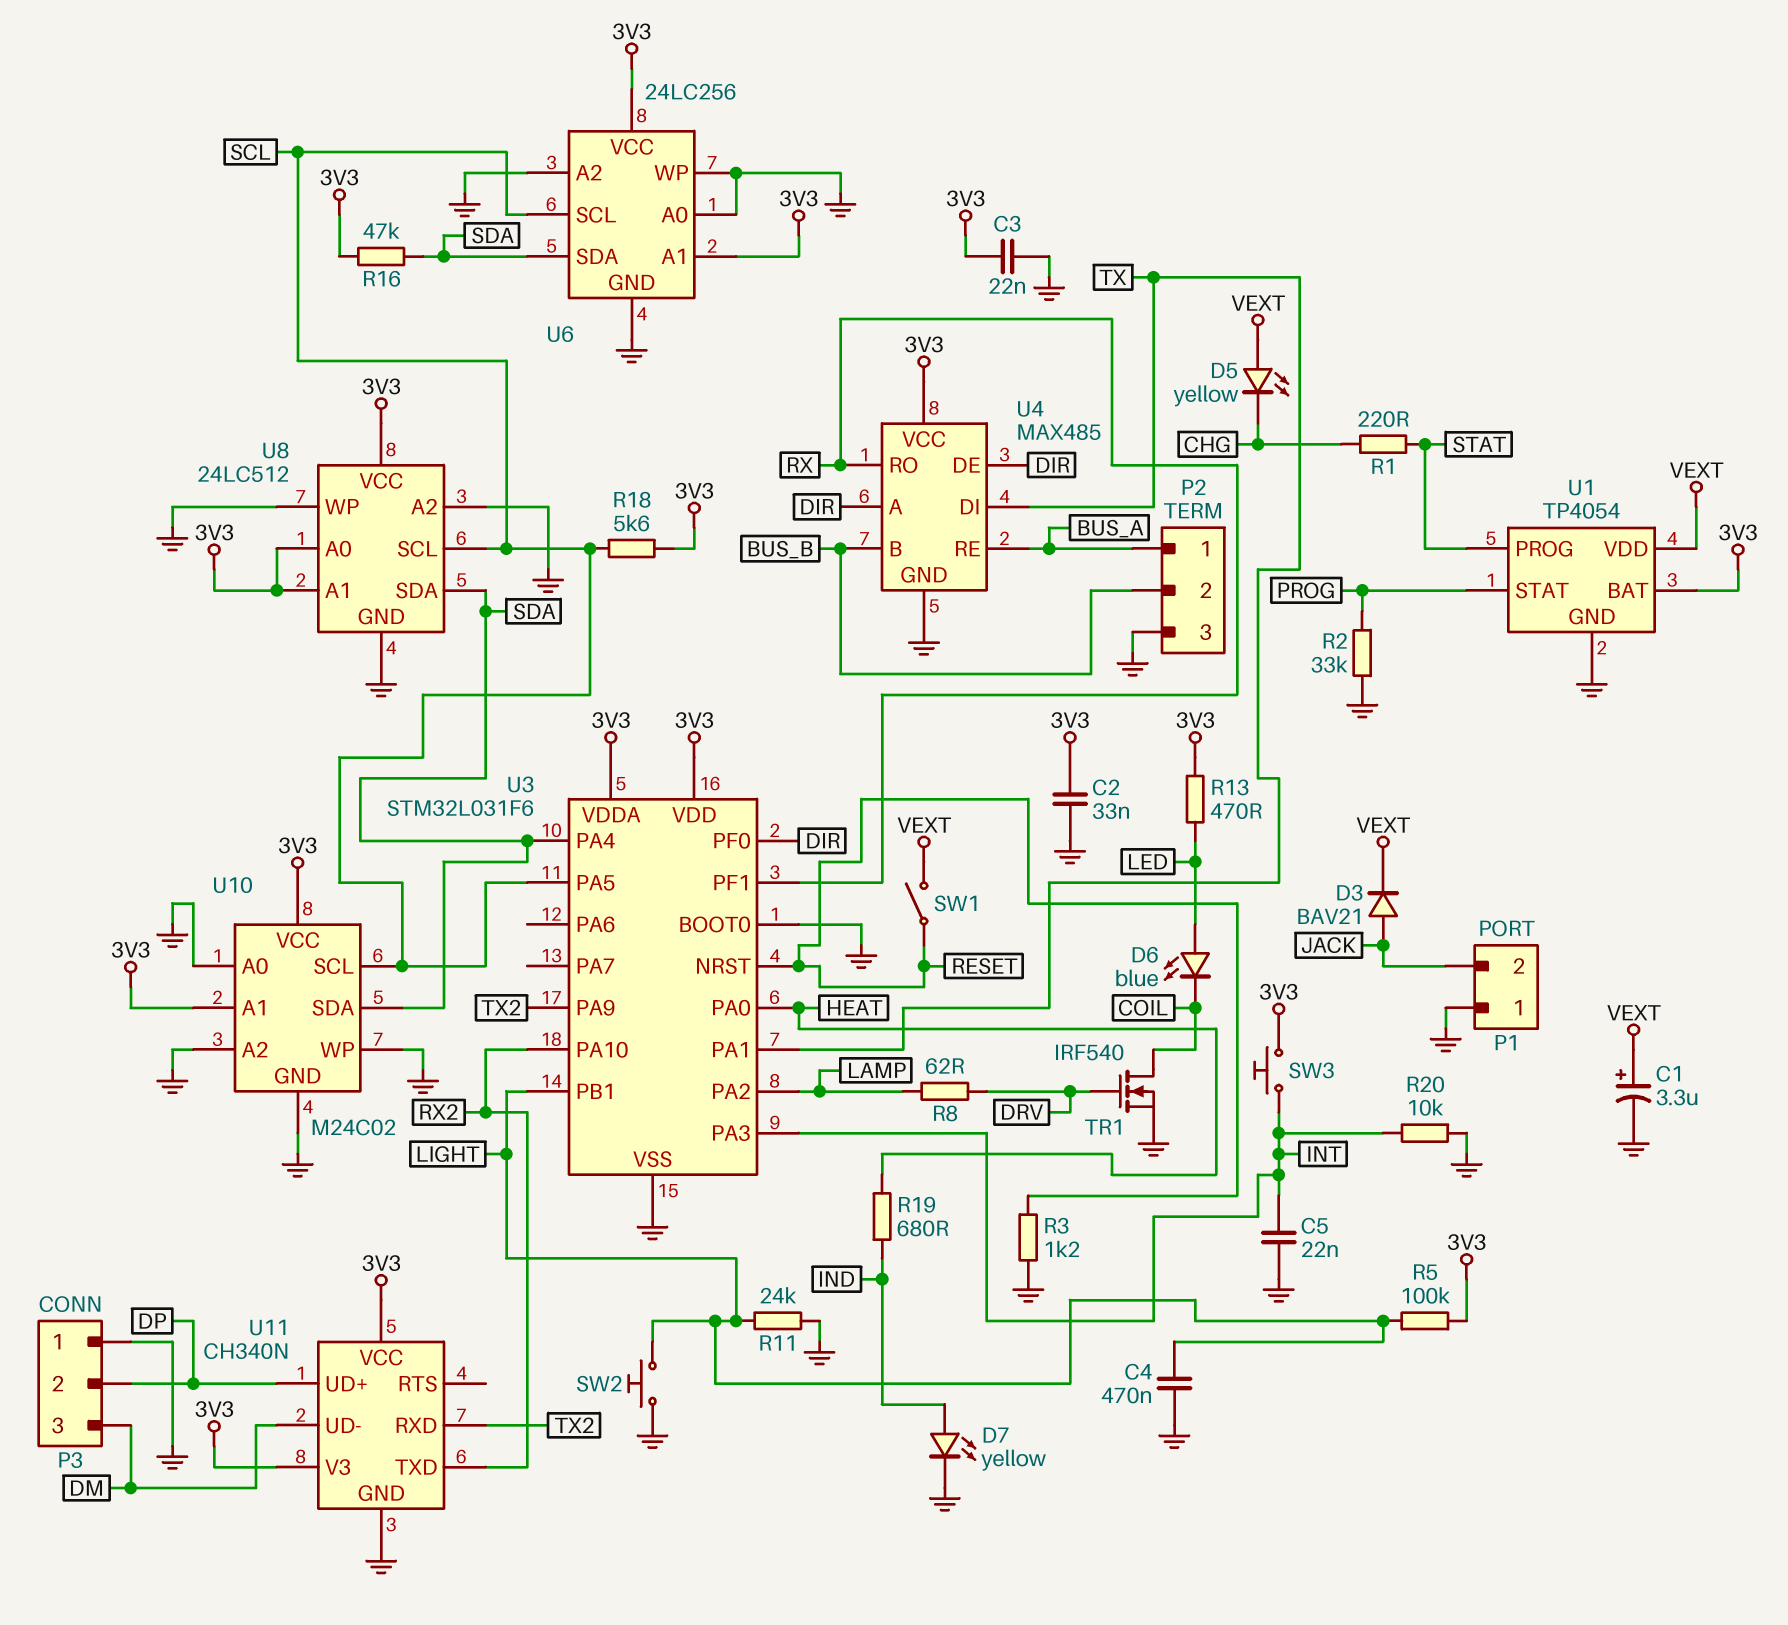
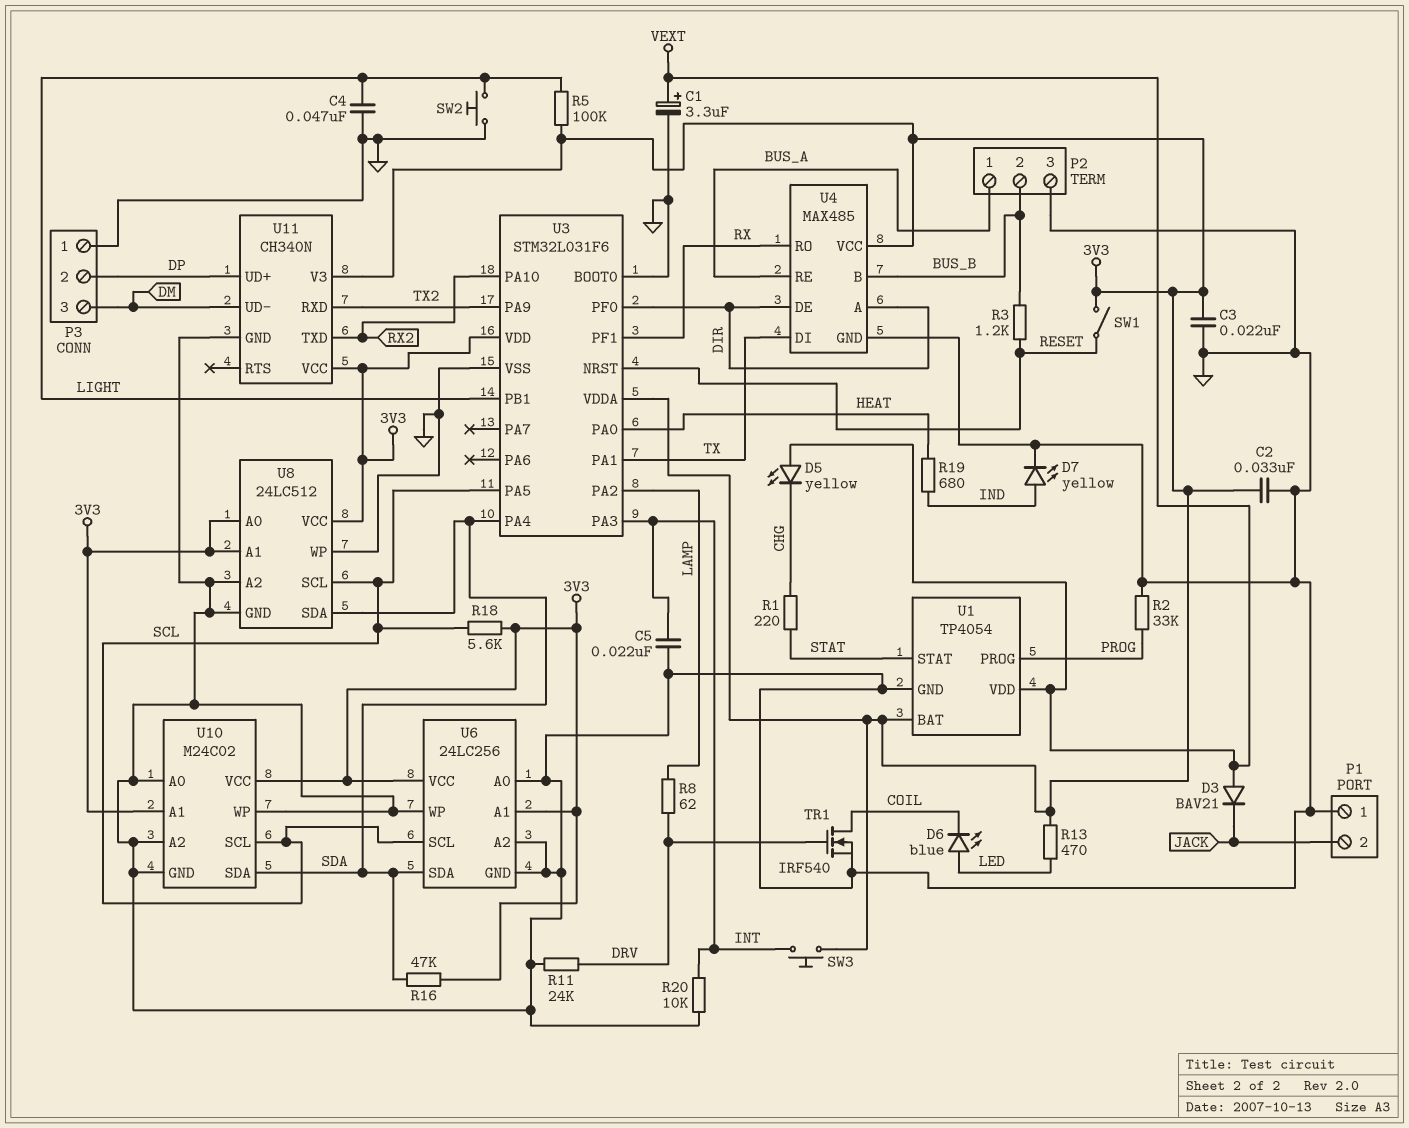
C4: 470nF (GND, LIGHT) -> 47nF (GND, LIGHT)
D3: diode BAV21 (A JACK, K VEXT) -> diode BAV21 (A VEXT, K JACK)
R3: 1.2k (GND, RESET) -> 1.2k (BUS_B, RESET)
R11: 24k (GND, LIGHT) -> 24k (DRV, GND)
SW1: switch (RESET, VEXT) -> switch (3V3, RESET)
U1 pin PROG: STAT -> PROG
U1 pin STAT: PROG -> STAT

